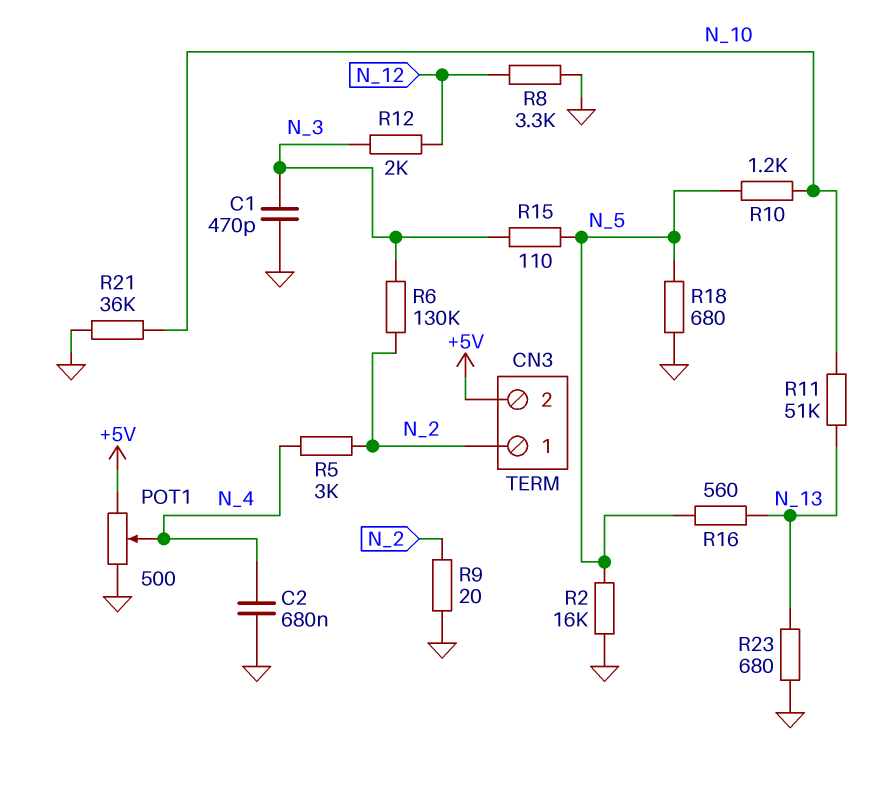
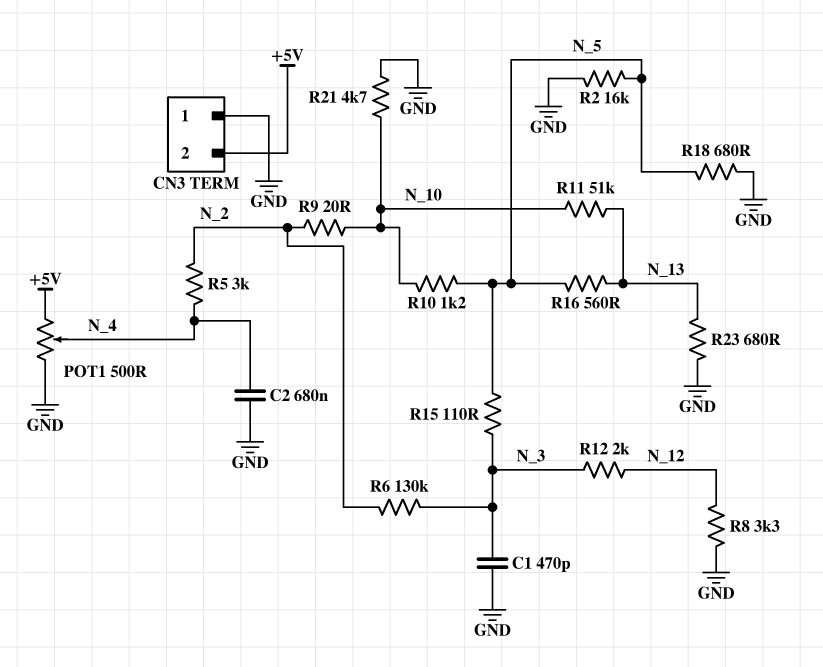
CN3 pin 1: N_2 -> GND
R9: 20 (GND, N_2) -> 20 (N_2, N_10)
R21: 36k (GND, N_10) -> 4.7k (GND, N_10)

